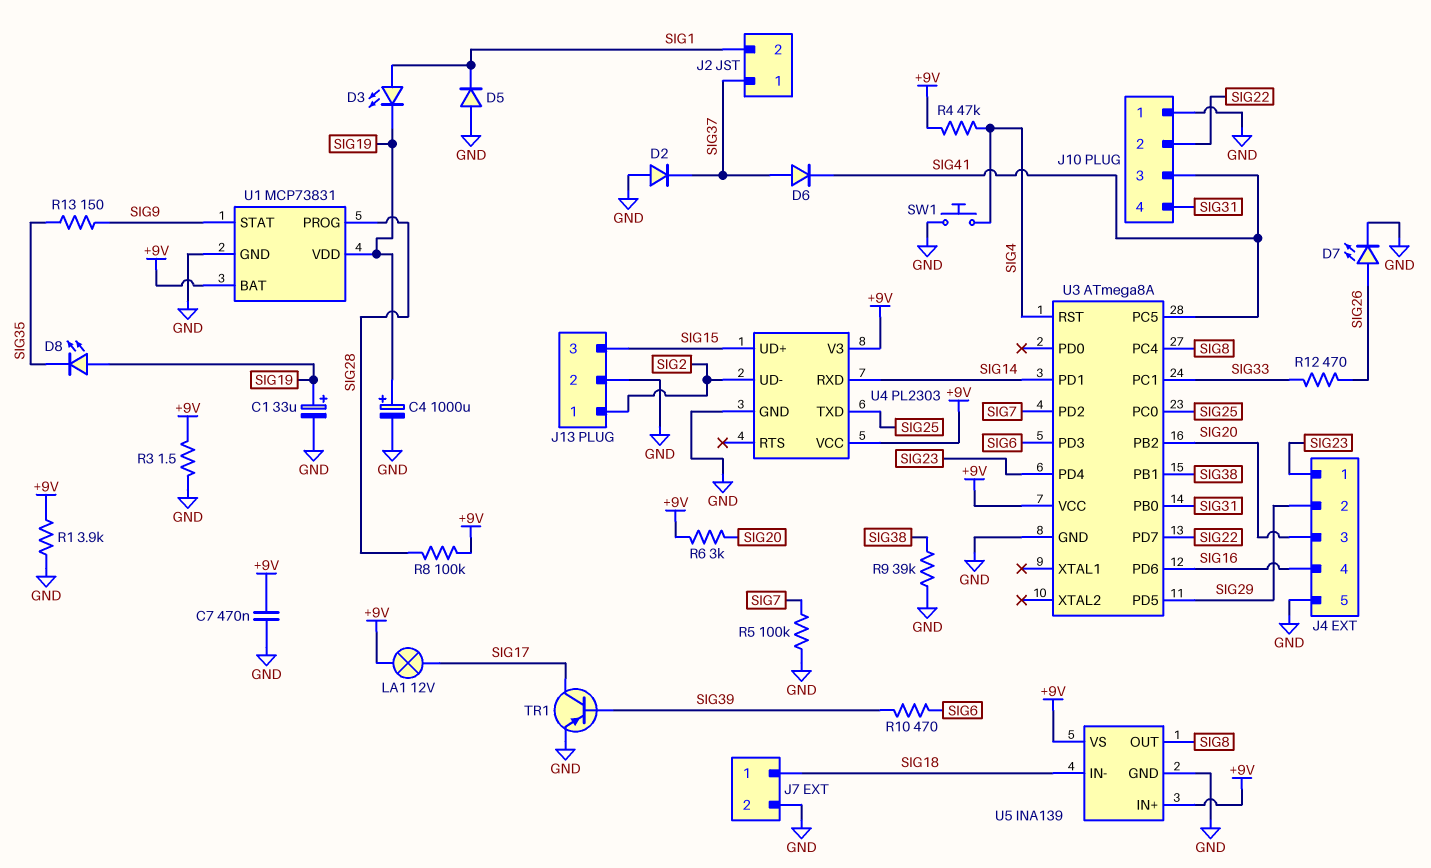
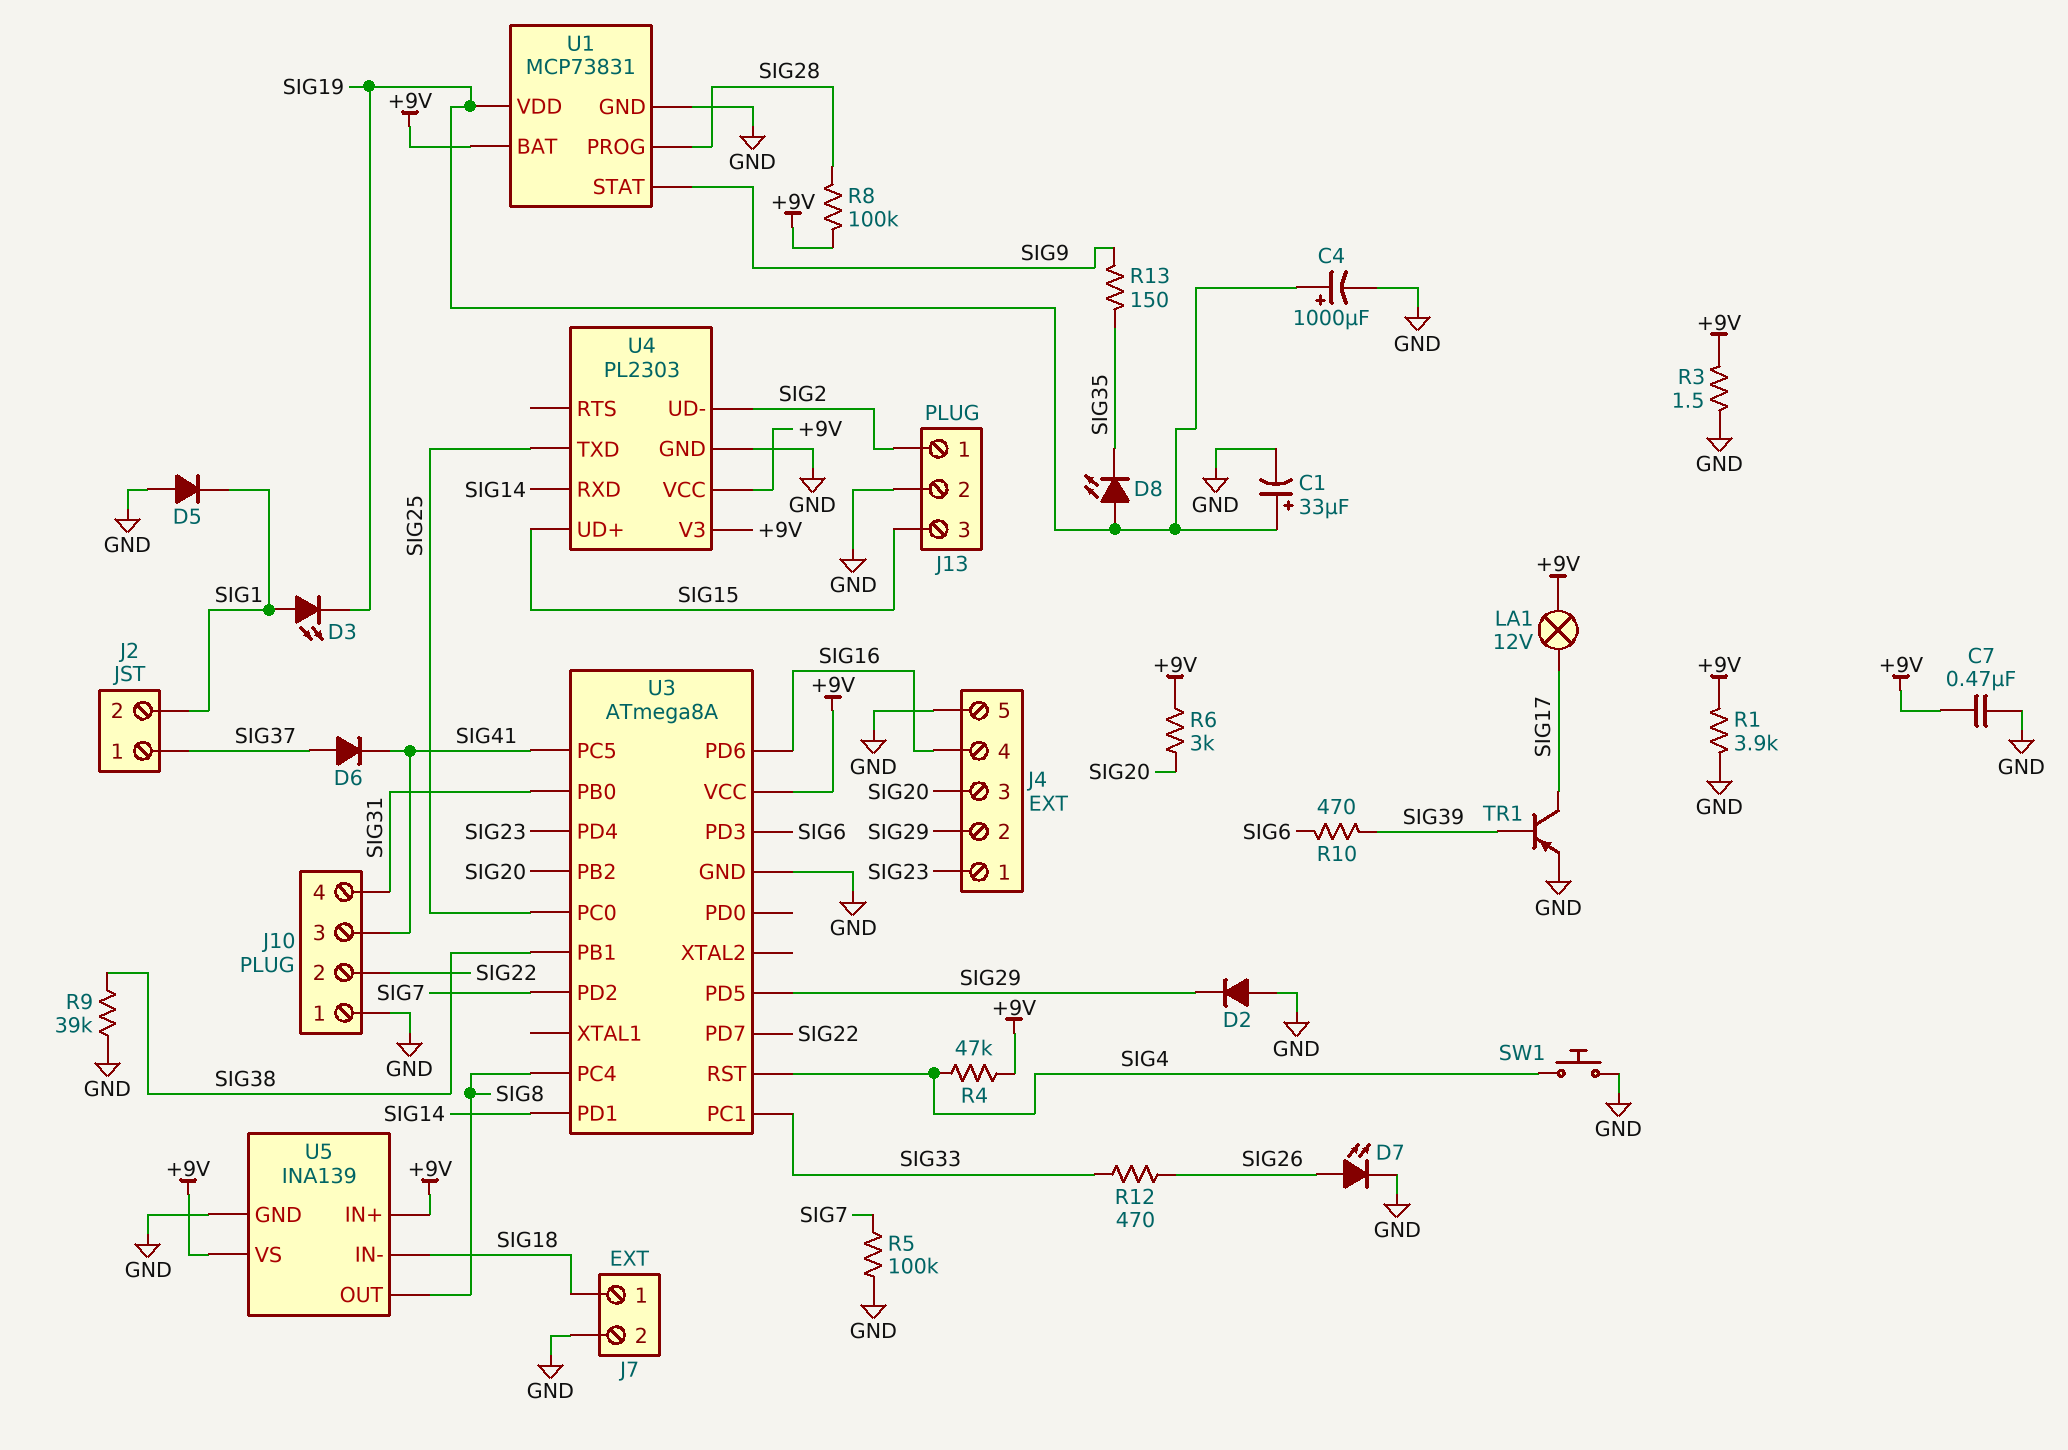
D2: diode (A GND, K SIG37) -> diode (A GND, K SIG29)

